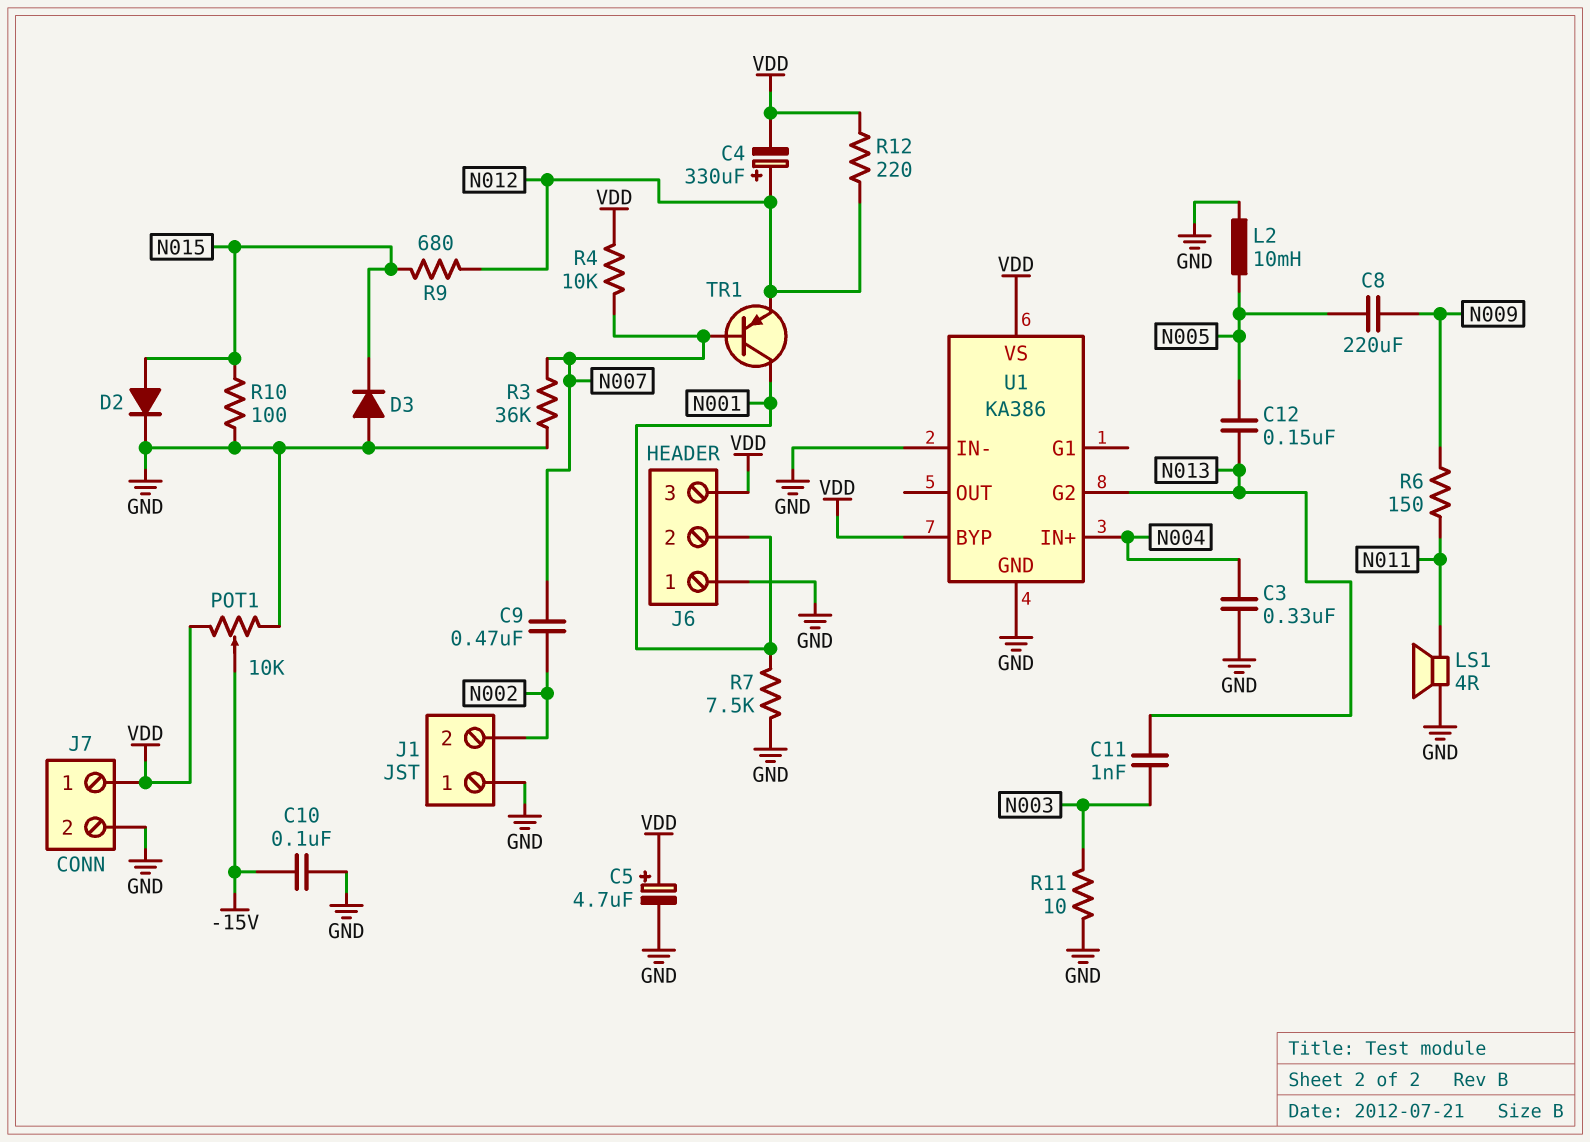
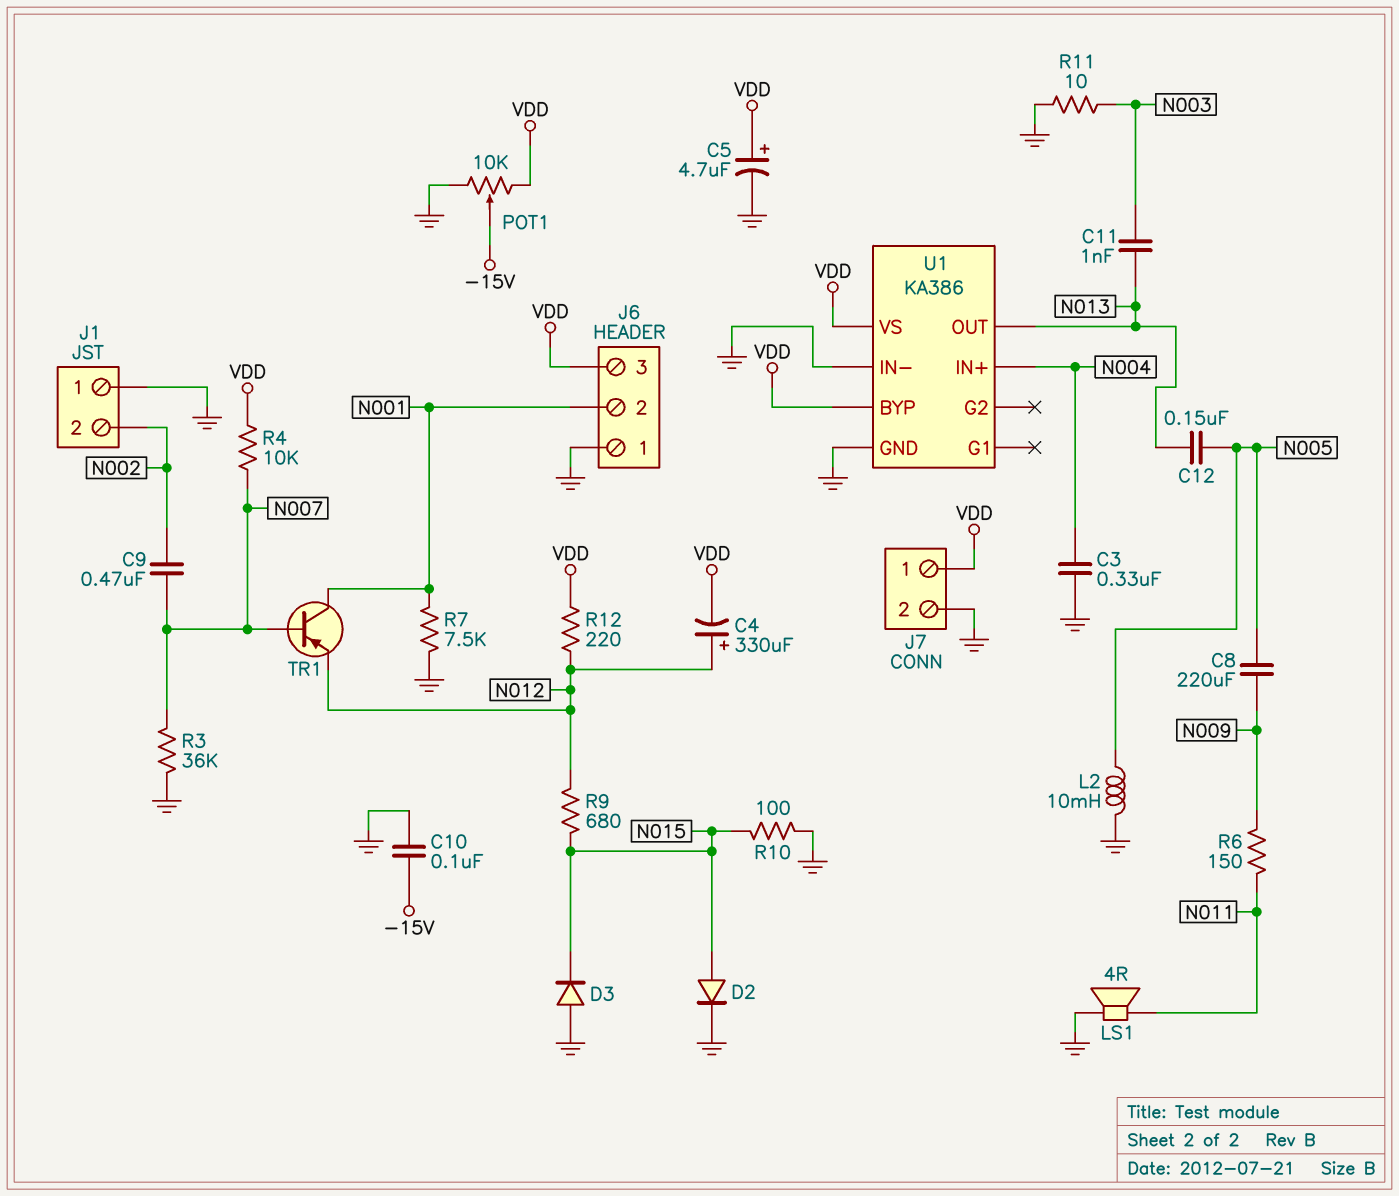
U1 pin G2: N013 -> none
U1 pin OUT: none -> N013

